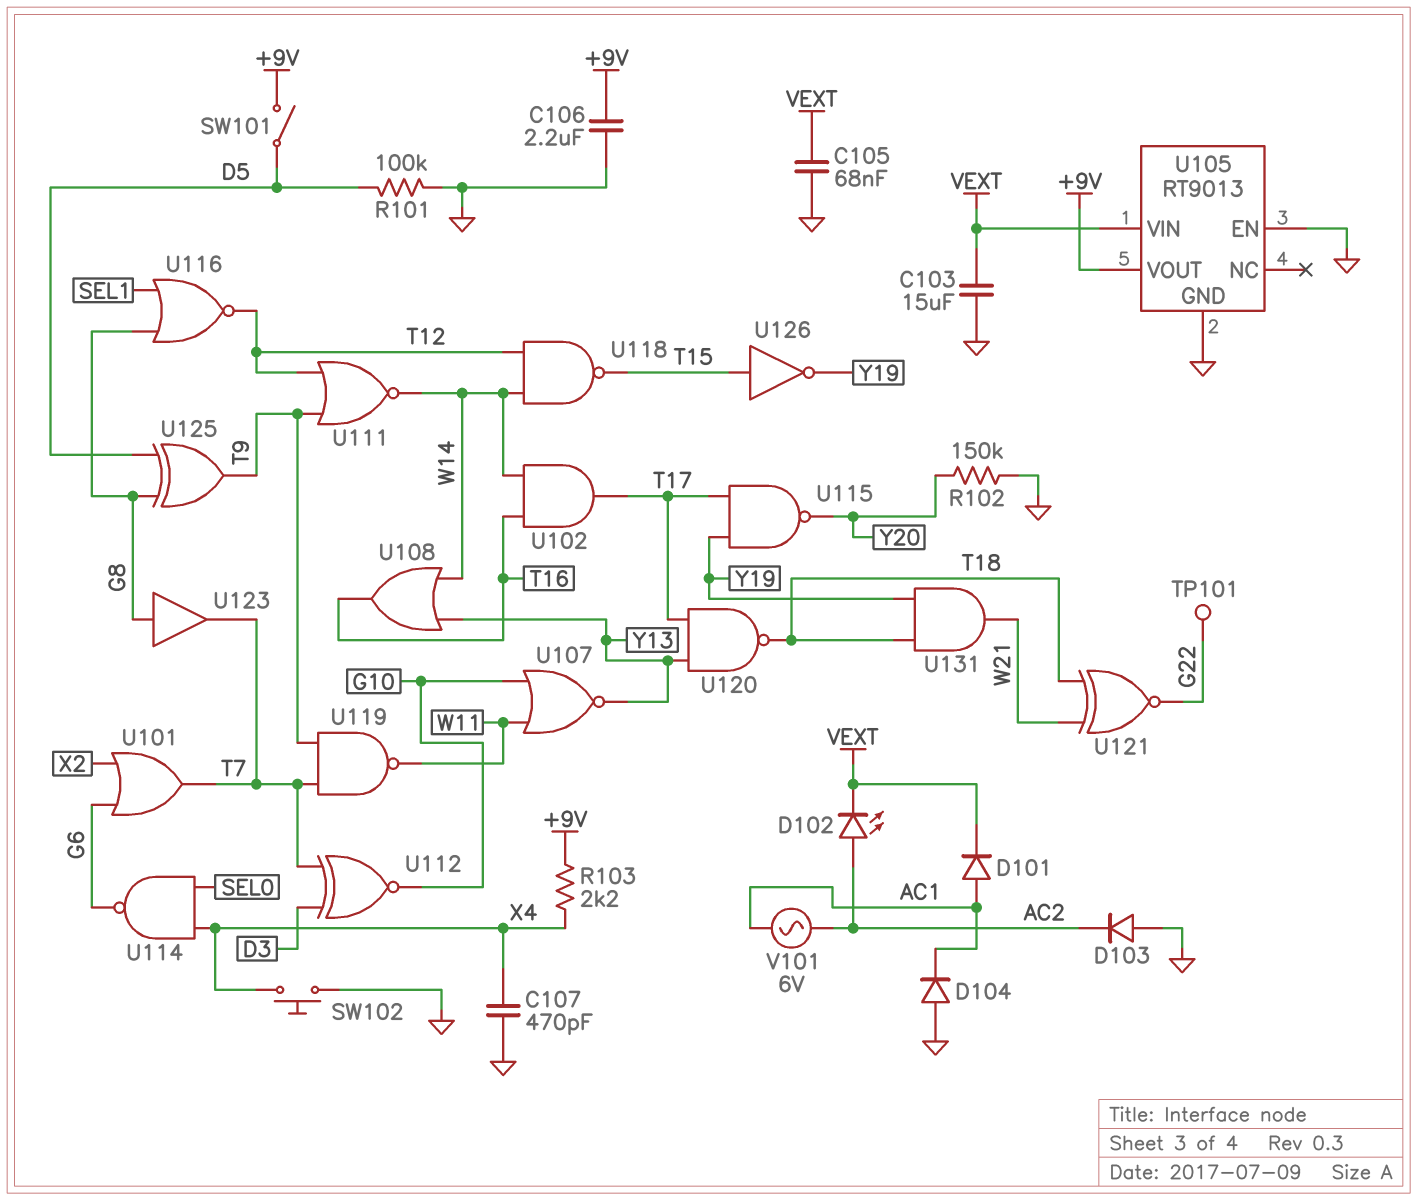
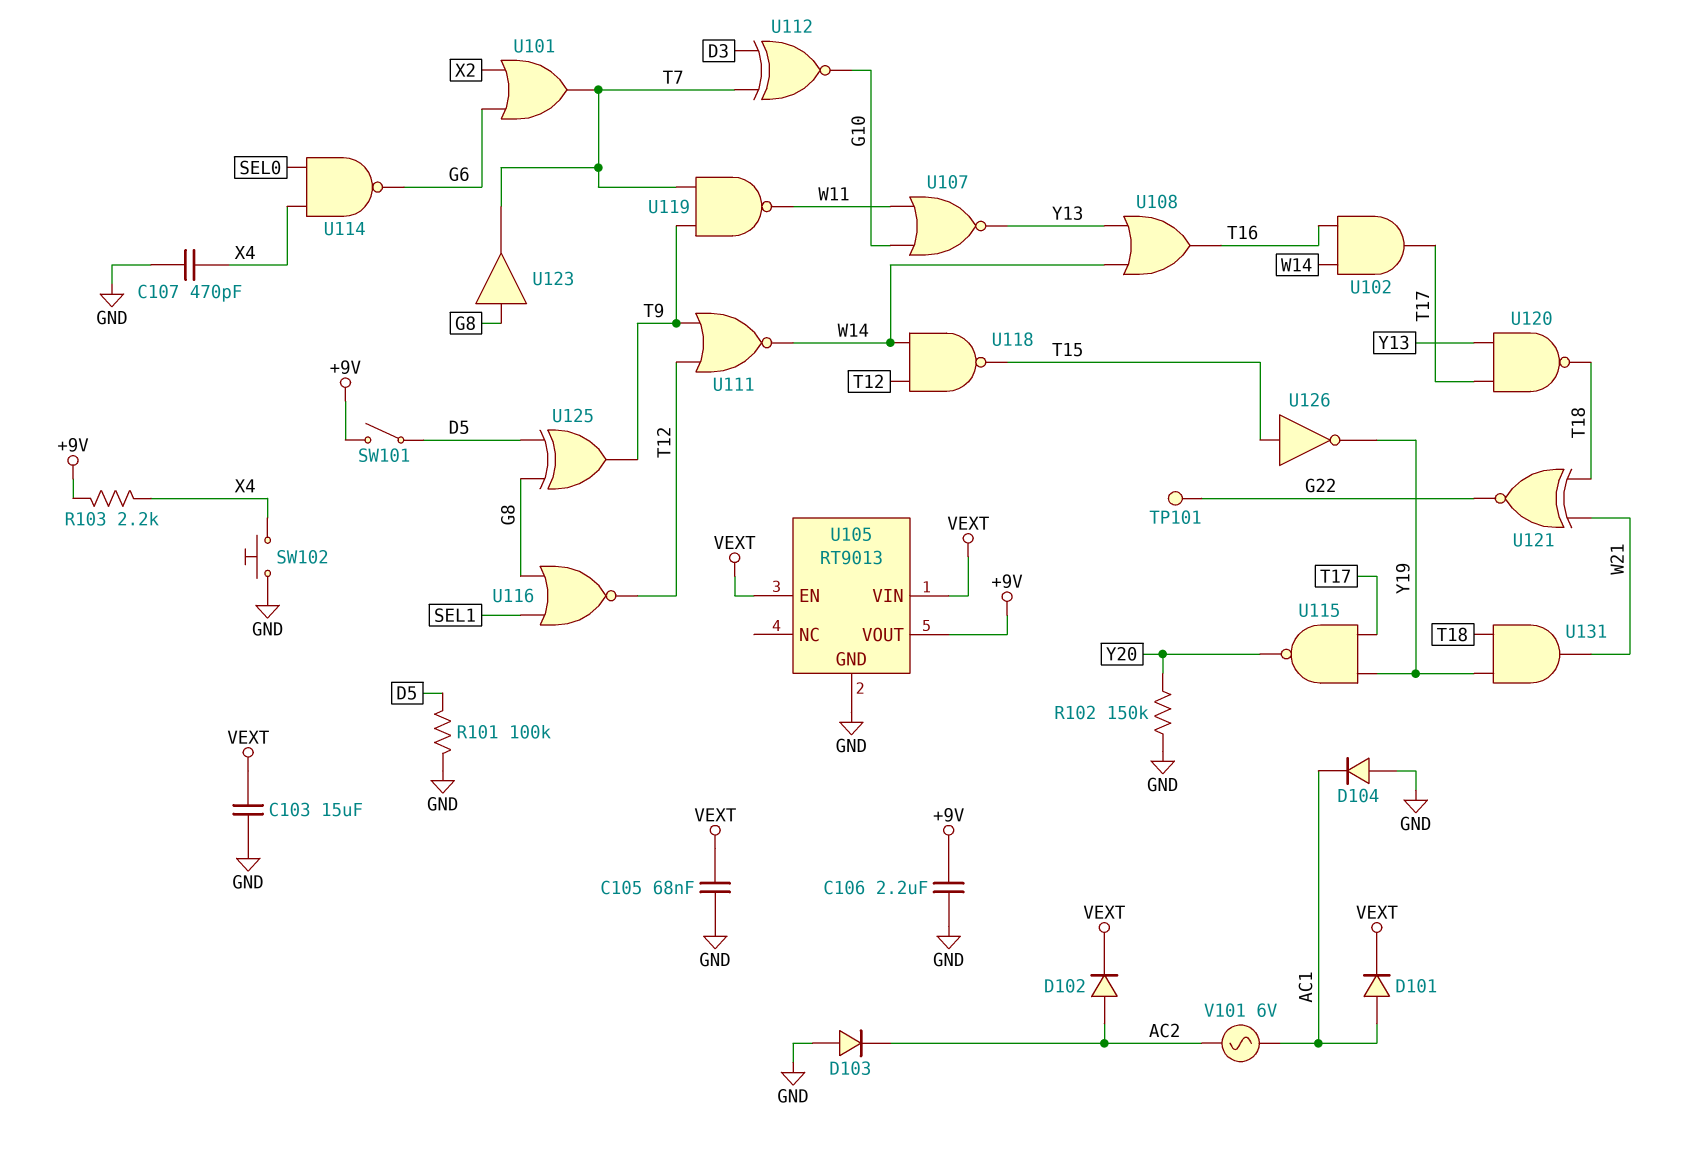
D102: LED (A AC2, K VEXT) -> diode (A AC2, K VEXT)
U105 pin EN: GND -> VEXT

